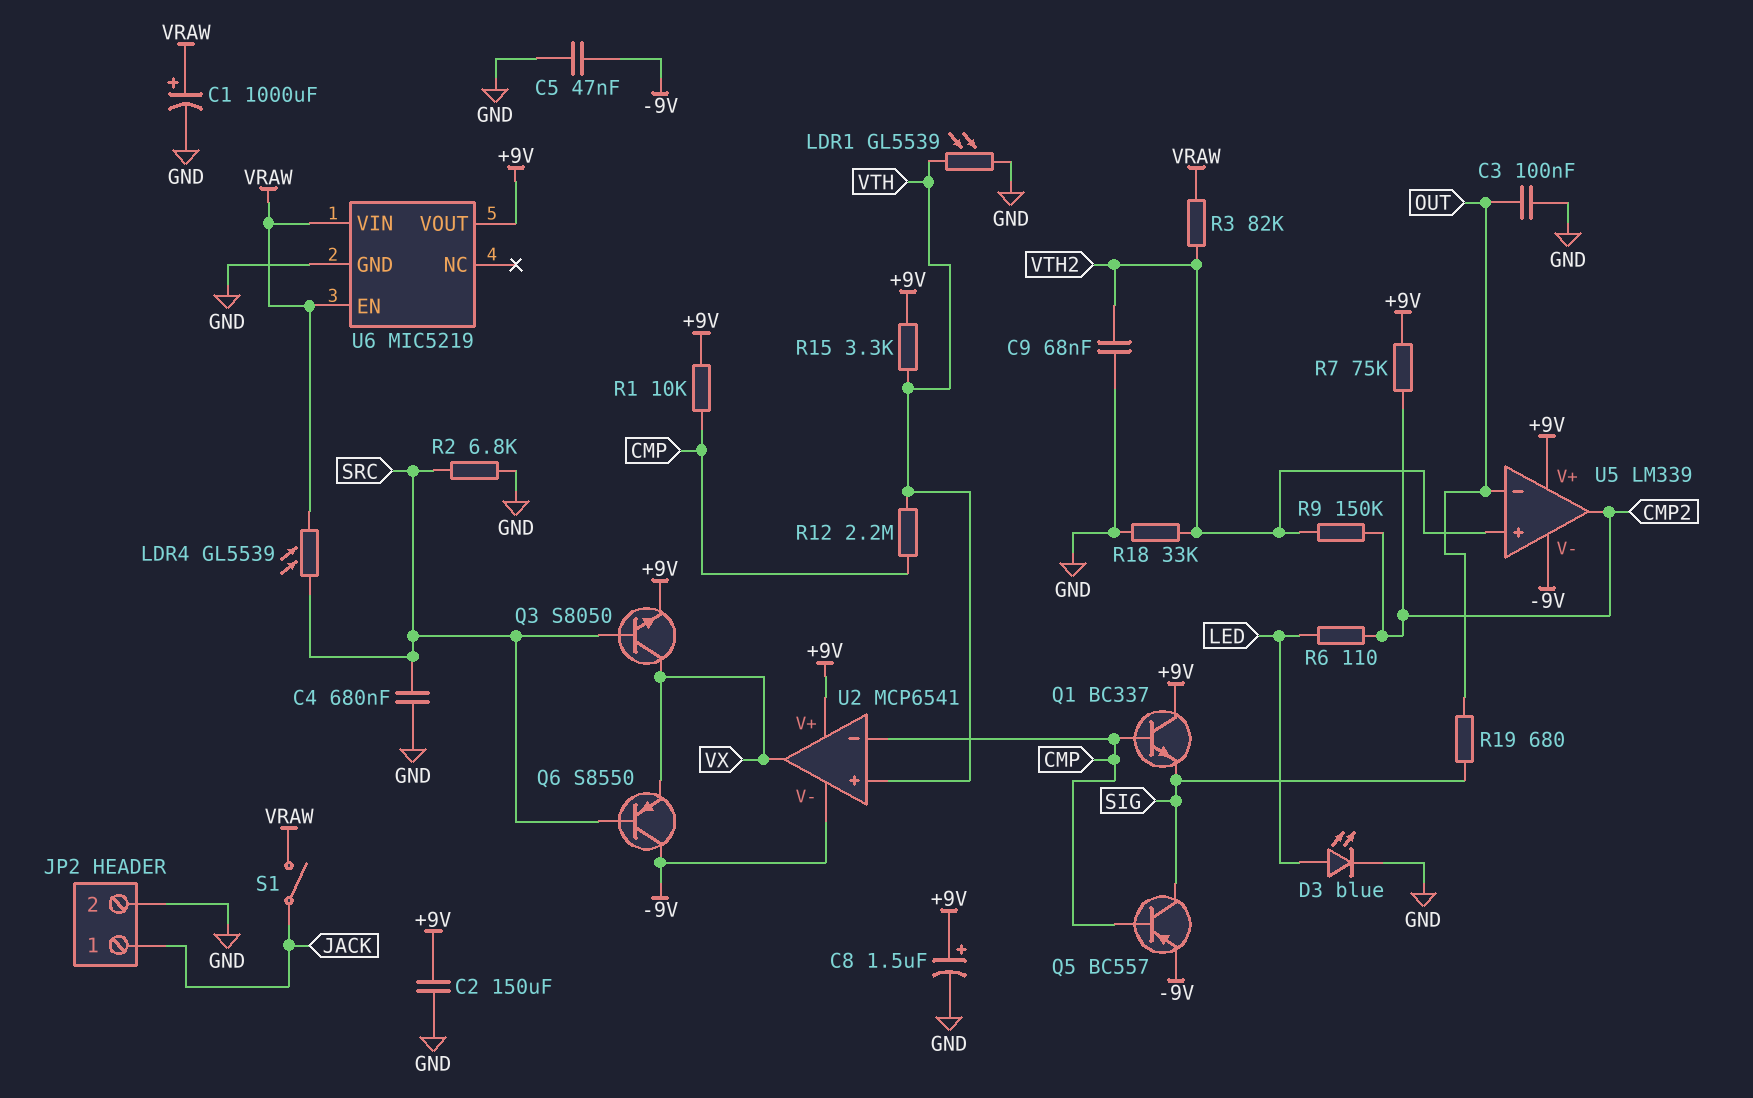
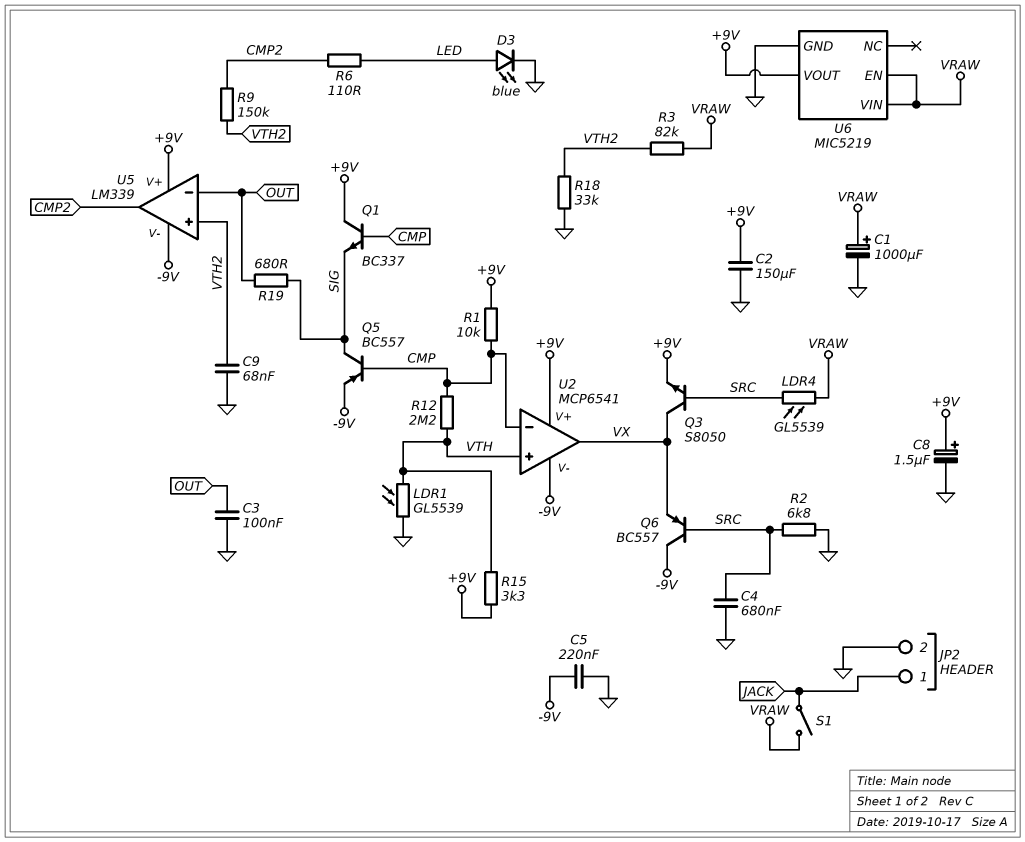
C5: 47nF (-9V, GND) -> 220nF (-9V, GND)
Q6: PNP S8550 (B SRC, C -9V, E VX) -> PNP BC557 (B SRC, C -9V, E VX)
R7: 75k (+9V, CMP2) -> none

